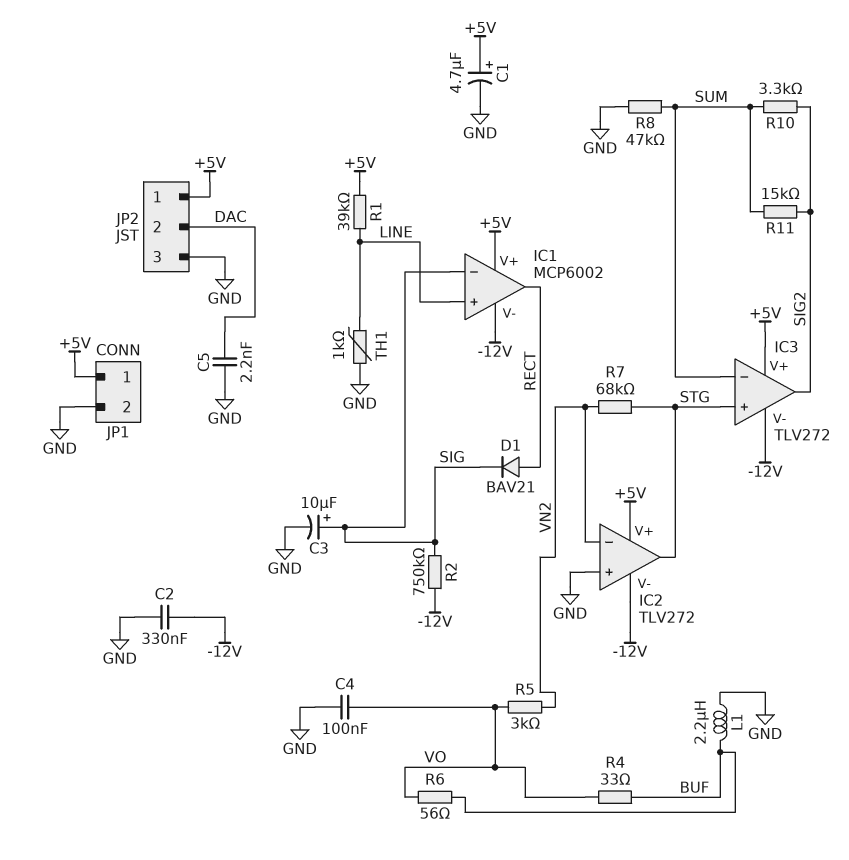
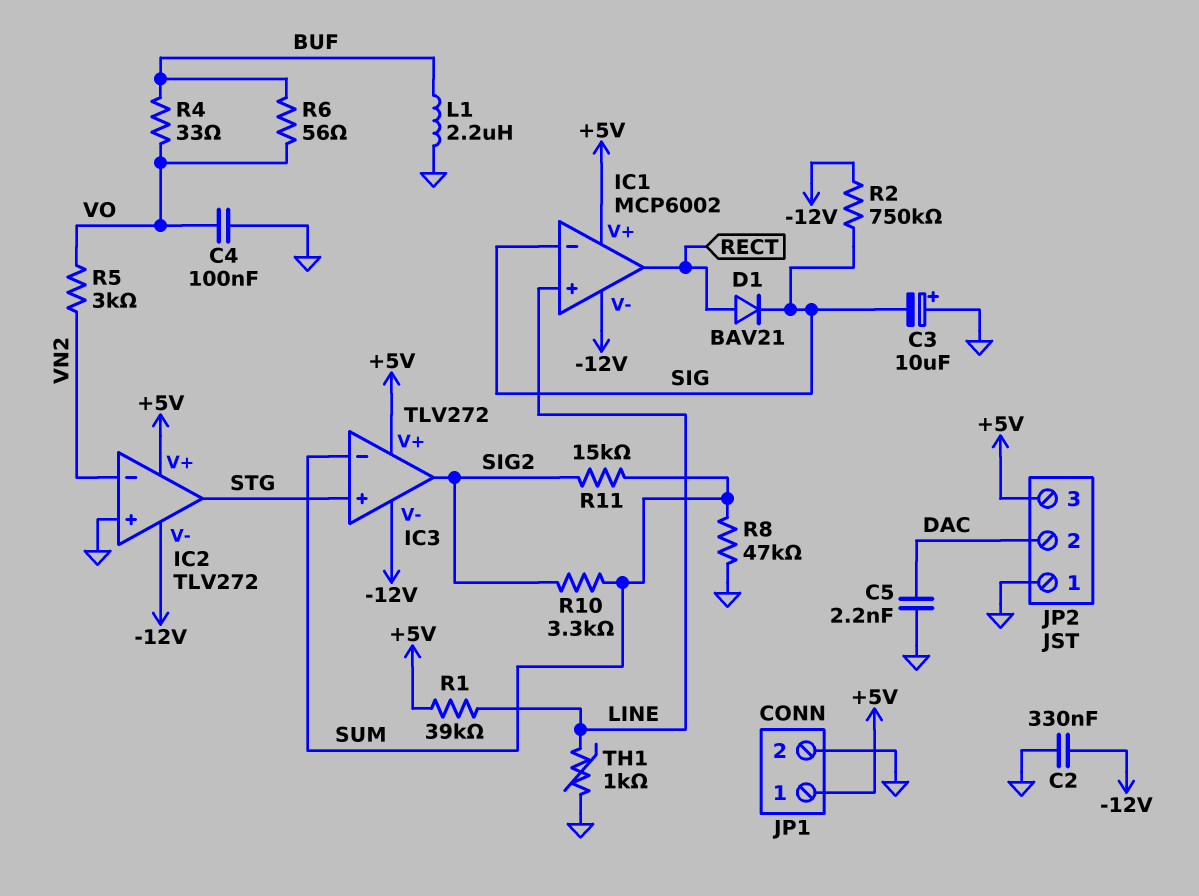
C1: 4.7uF (plus +5V, minus GND) -> none
C3: 10uF (plus SIG, minus GND) -> 10uF (plus GND, minus SIG)
JP2 pin 1: +5V -> GND
JP2 pin 3: GND -> +5V
R7: 68k (STG, VN2) -> none

